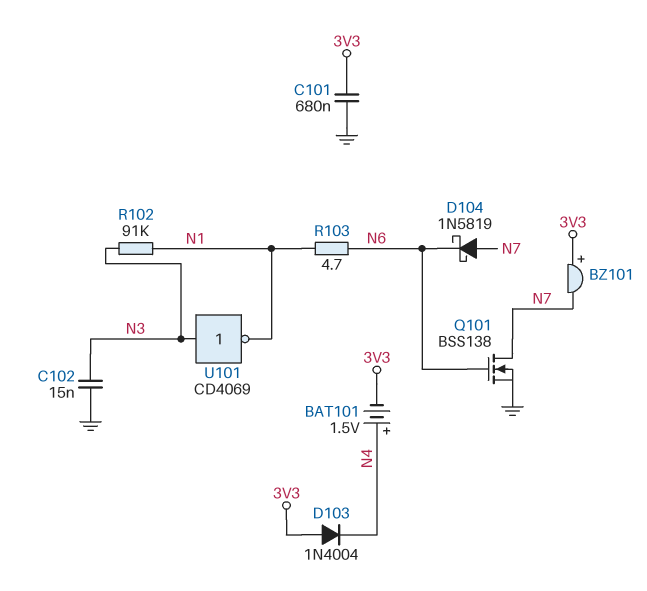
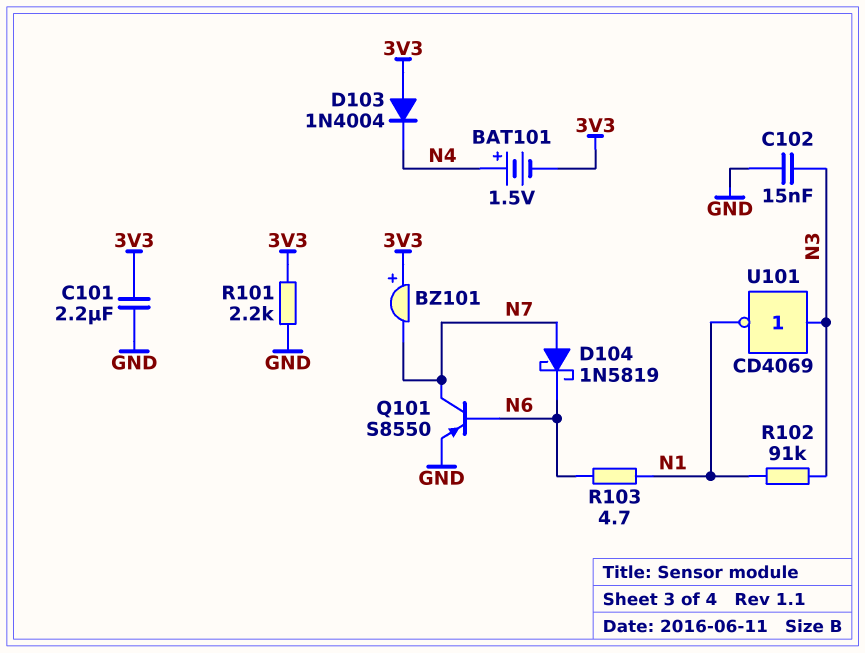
C101: 680nF (3V3, GND) -> 2.2uF (3V3, GND)
Q101: NMOS BSS138 (G N6, D N7, S GND) -> PNP S8550 (B N6, C N7, E GND)
R101: none -> 2.2k (3V3, GND)

